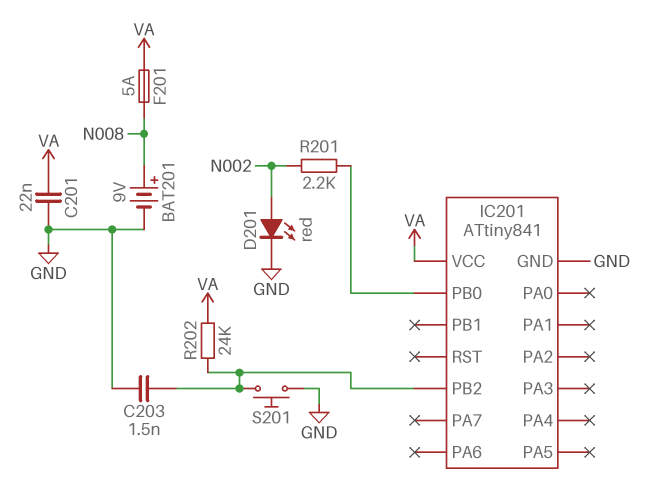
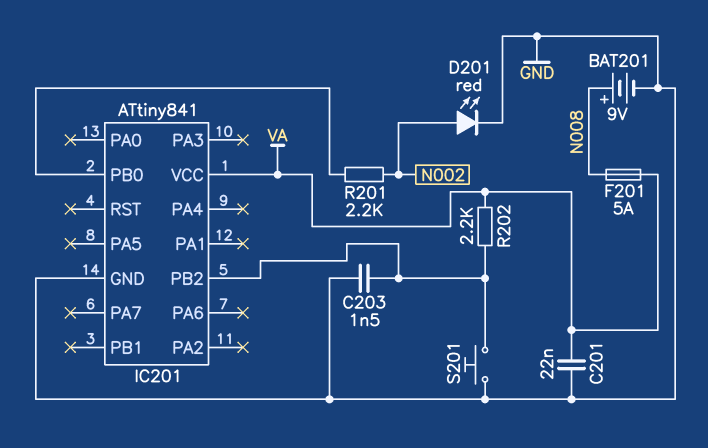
R202: 24k (IC201/PB2, VA) -> 2.2k (IC201/PB2, VA)

